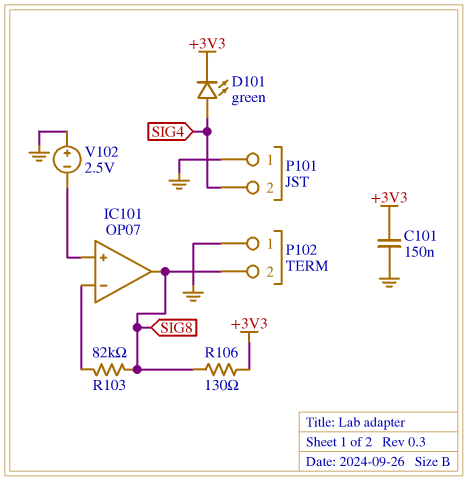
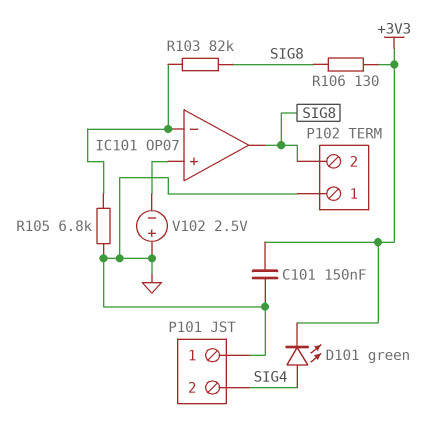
R105: none -> 6.8k (GND, IC101/in-)

